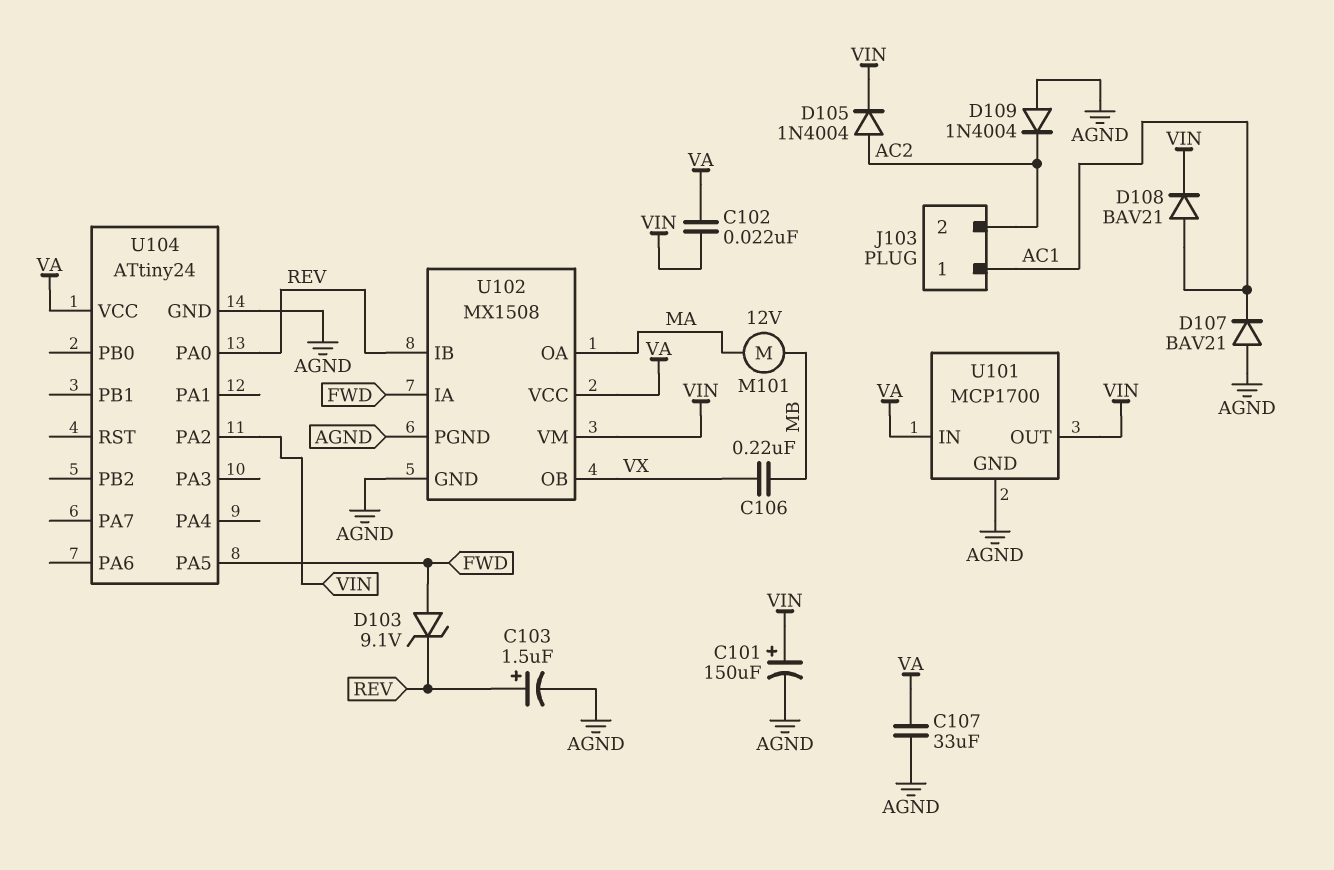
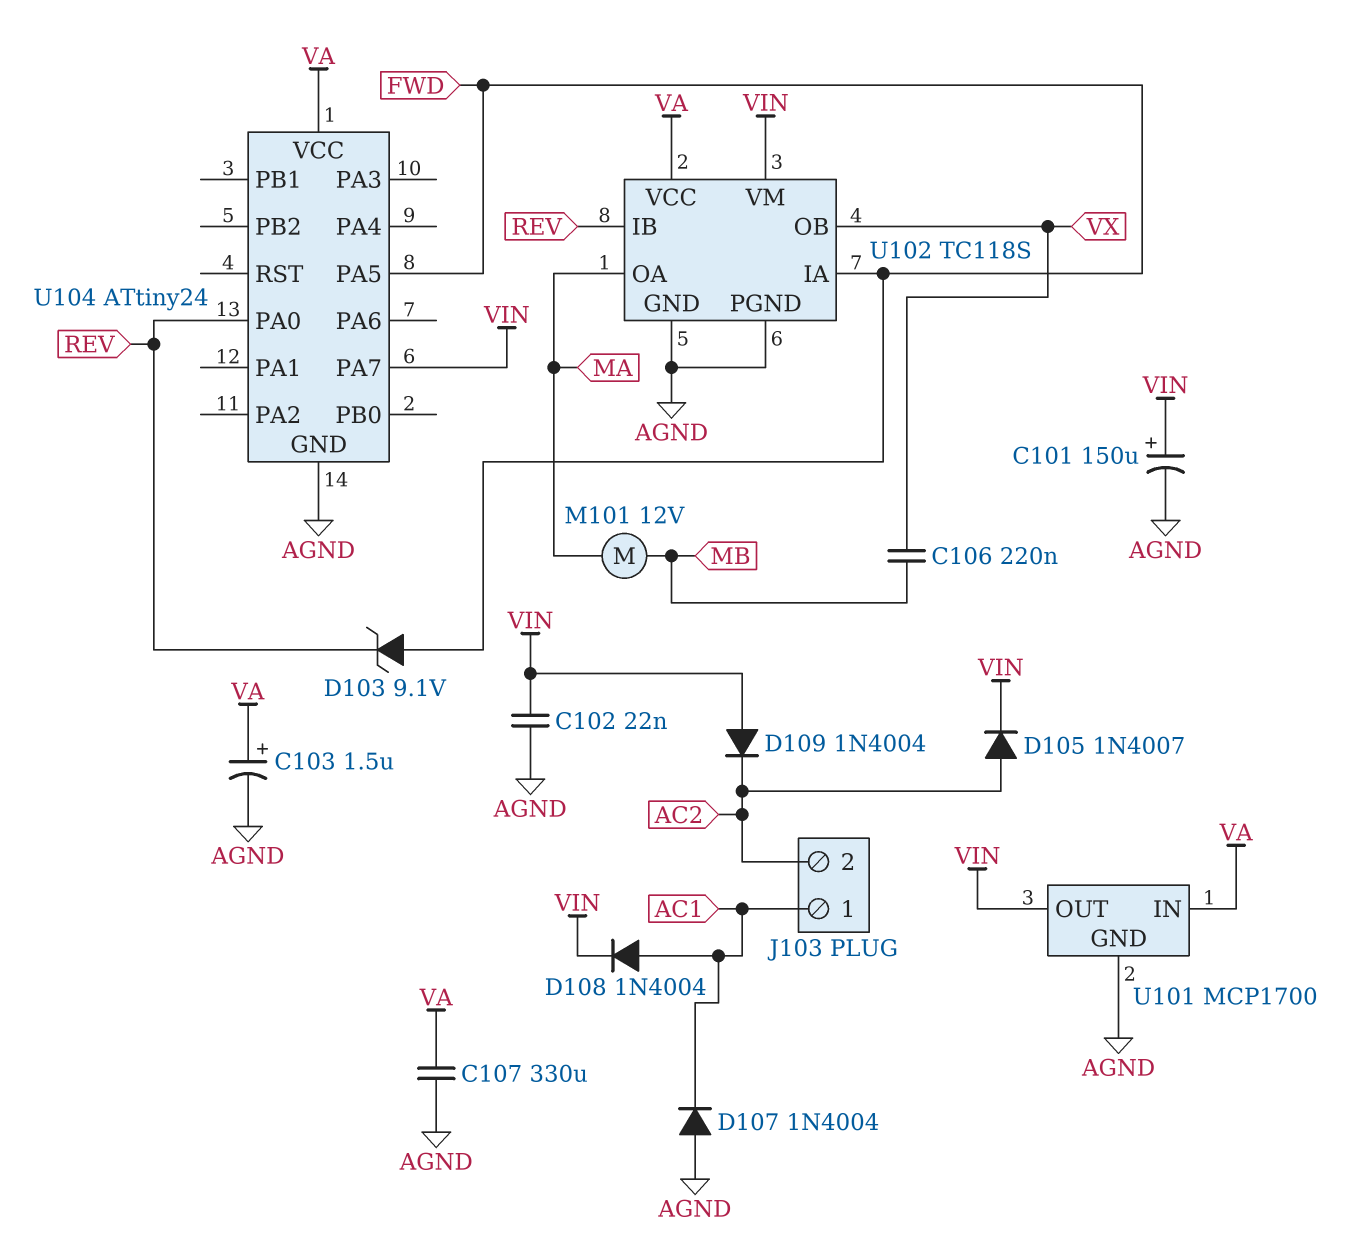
C102: 22nF (VA, VIN) -> 22nF (AGND, VIN)
C103: 1.5uF (plus REV, minus AGND) -> 1.5uF (plus VA, minus AGND)
C107: 33uF (AGND, VA) -> 330uF (AGND, VA)
D105: diode 1N4004 (A AC2, K VIN) -> diode 1N4007 (A AC2, K VIN)
D107: diode BAV21 (A AGND, K AC1) -> diode 1N4004 (A AGND, K AC1)
D108: diode BAV21 (A AC1, K VIN) -> diode 1N4004 (A AC1, K VIN)
D109: diode 1N4004 (A AGND, K AC2) -> diode 1N4004 (A VIN, K AC2)
U102: MX1508 -> TC118S
U104 pin PA2: VIN -> none
U104 pin PA7: none -> VIN

